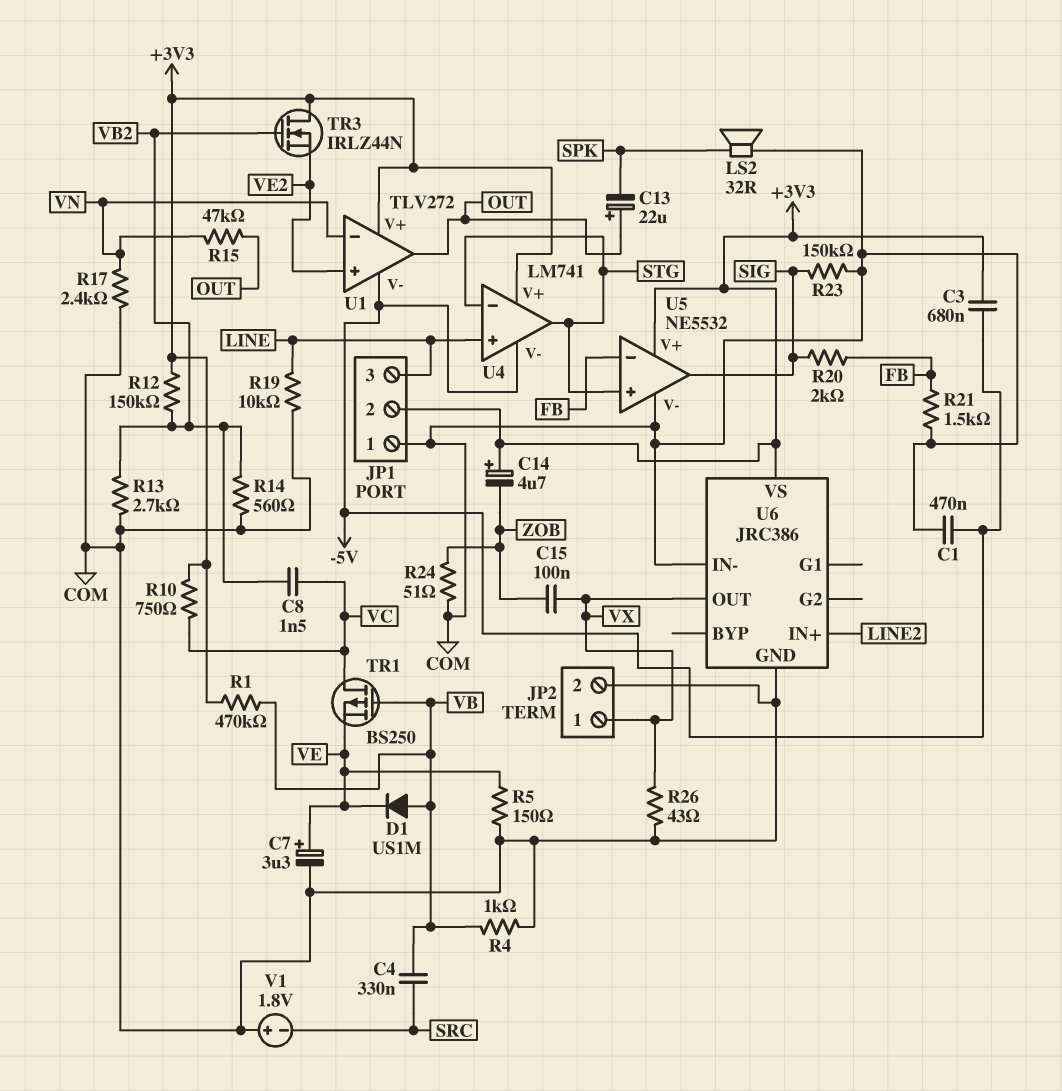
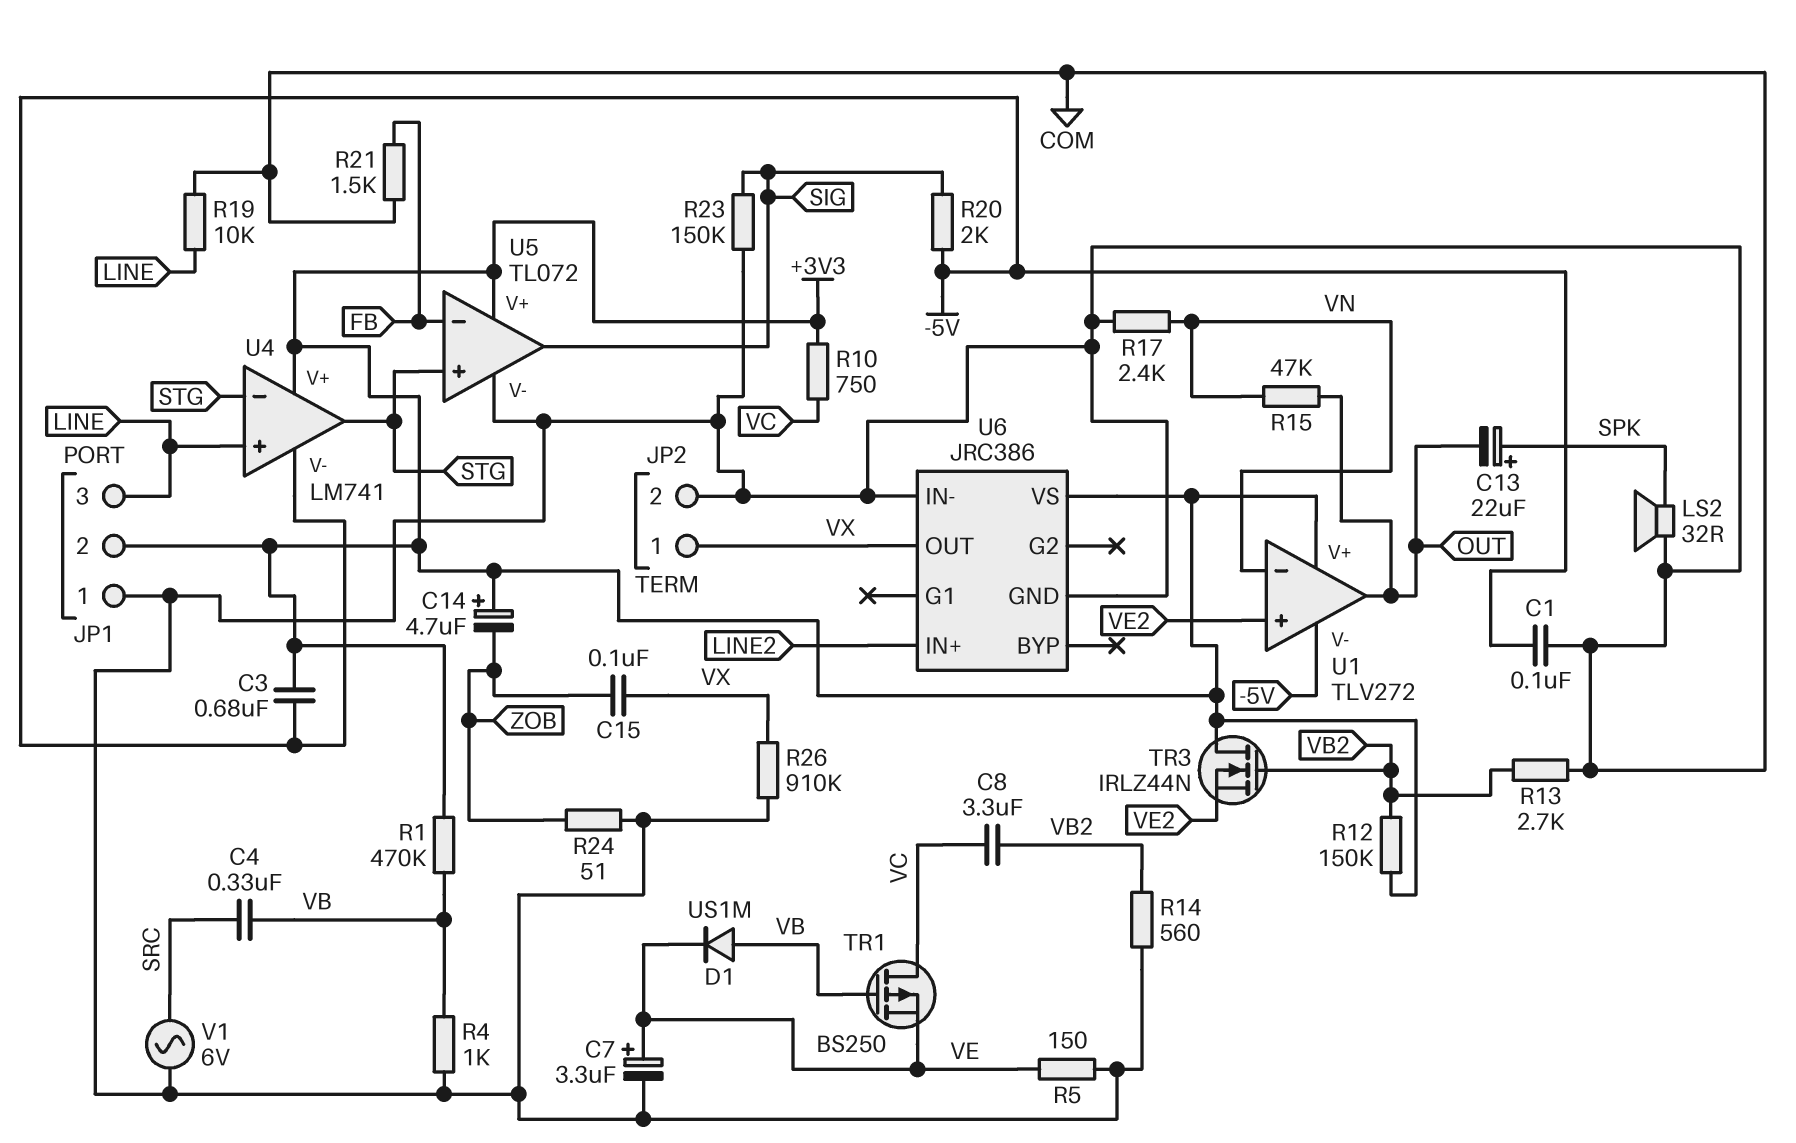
C1: 470nF (-5V, COM) -> 100nF (-5V, COM)
C8: 1.5nF (VB2, VC) -> 3.3uF (VB2, VC)
C13: 22uF (plus OUT, minus SPK) -> 22uF (plus SPK, minus OUT)
R20: 2k (FB, SIG) -> 2k (-5V, SIG)
R26: 43 (COM, VX) -> 910k (COM, VX)
U5: NE5532 -> TL072
V1: 1.8V (plus COM, minus SRC) -> AC 6V (COM, SRC)

